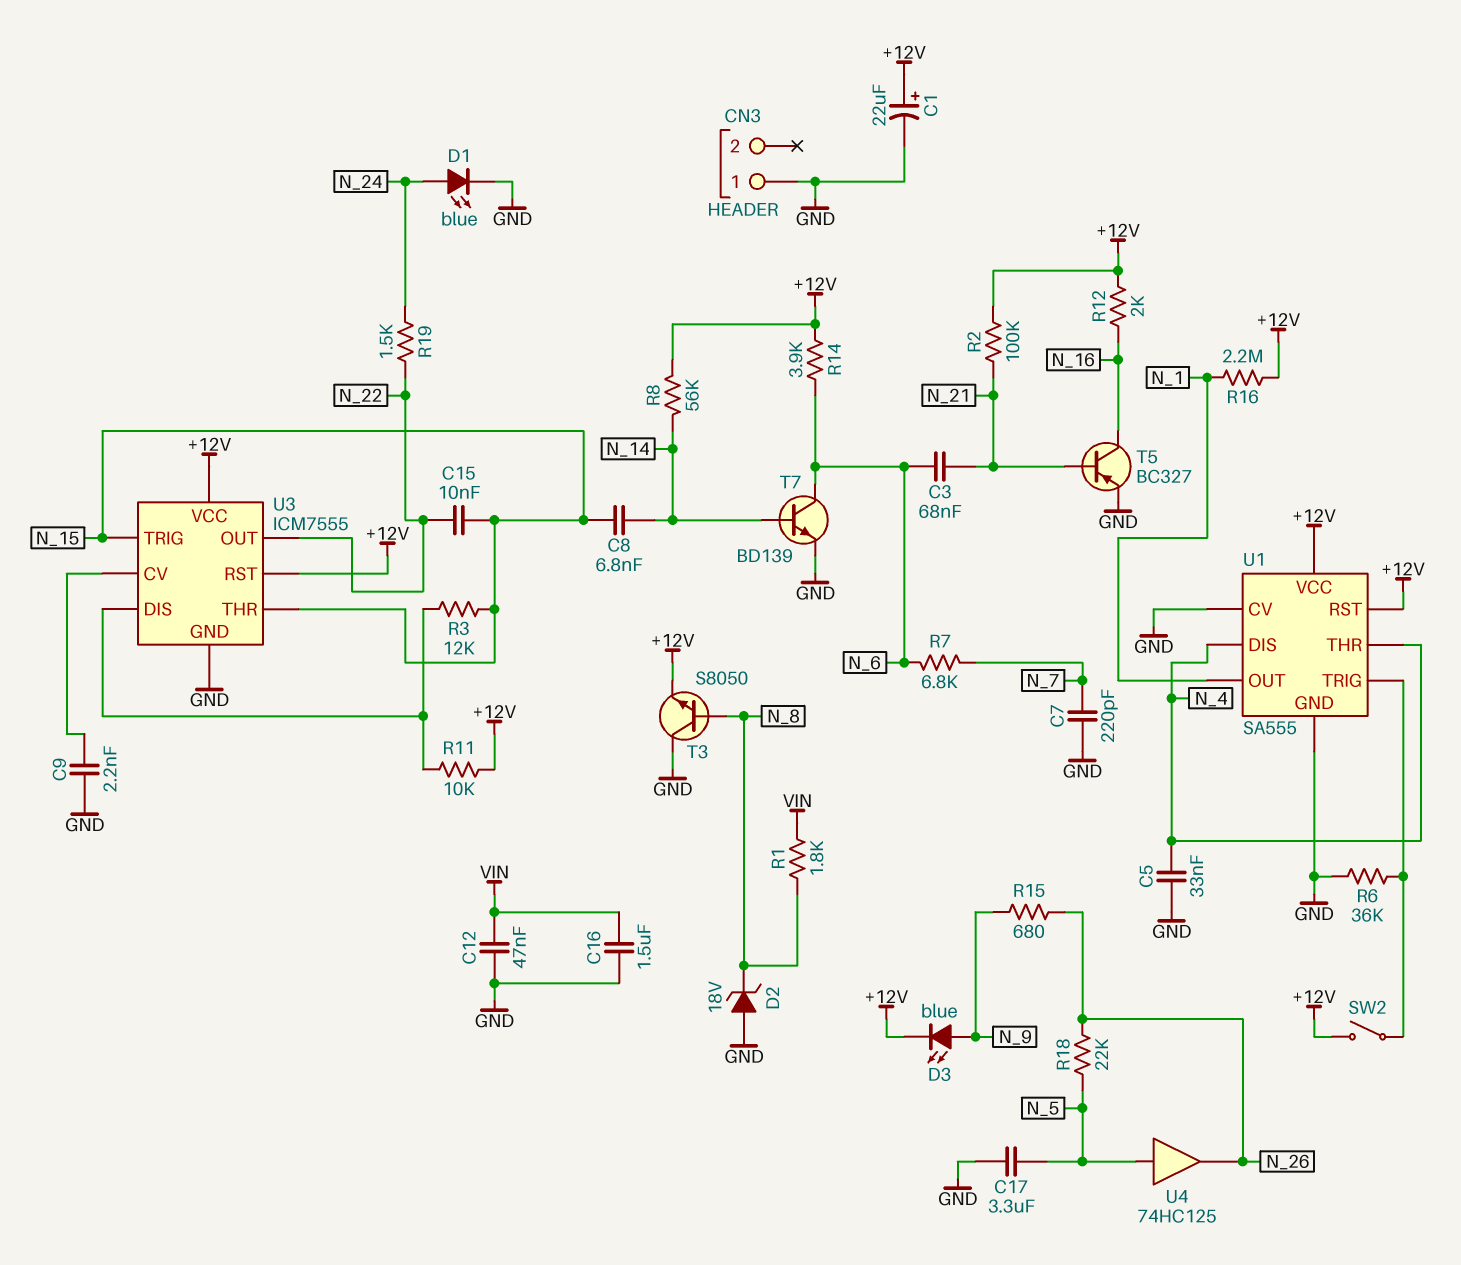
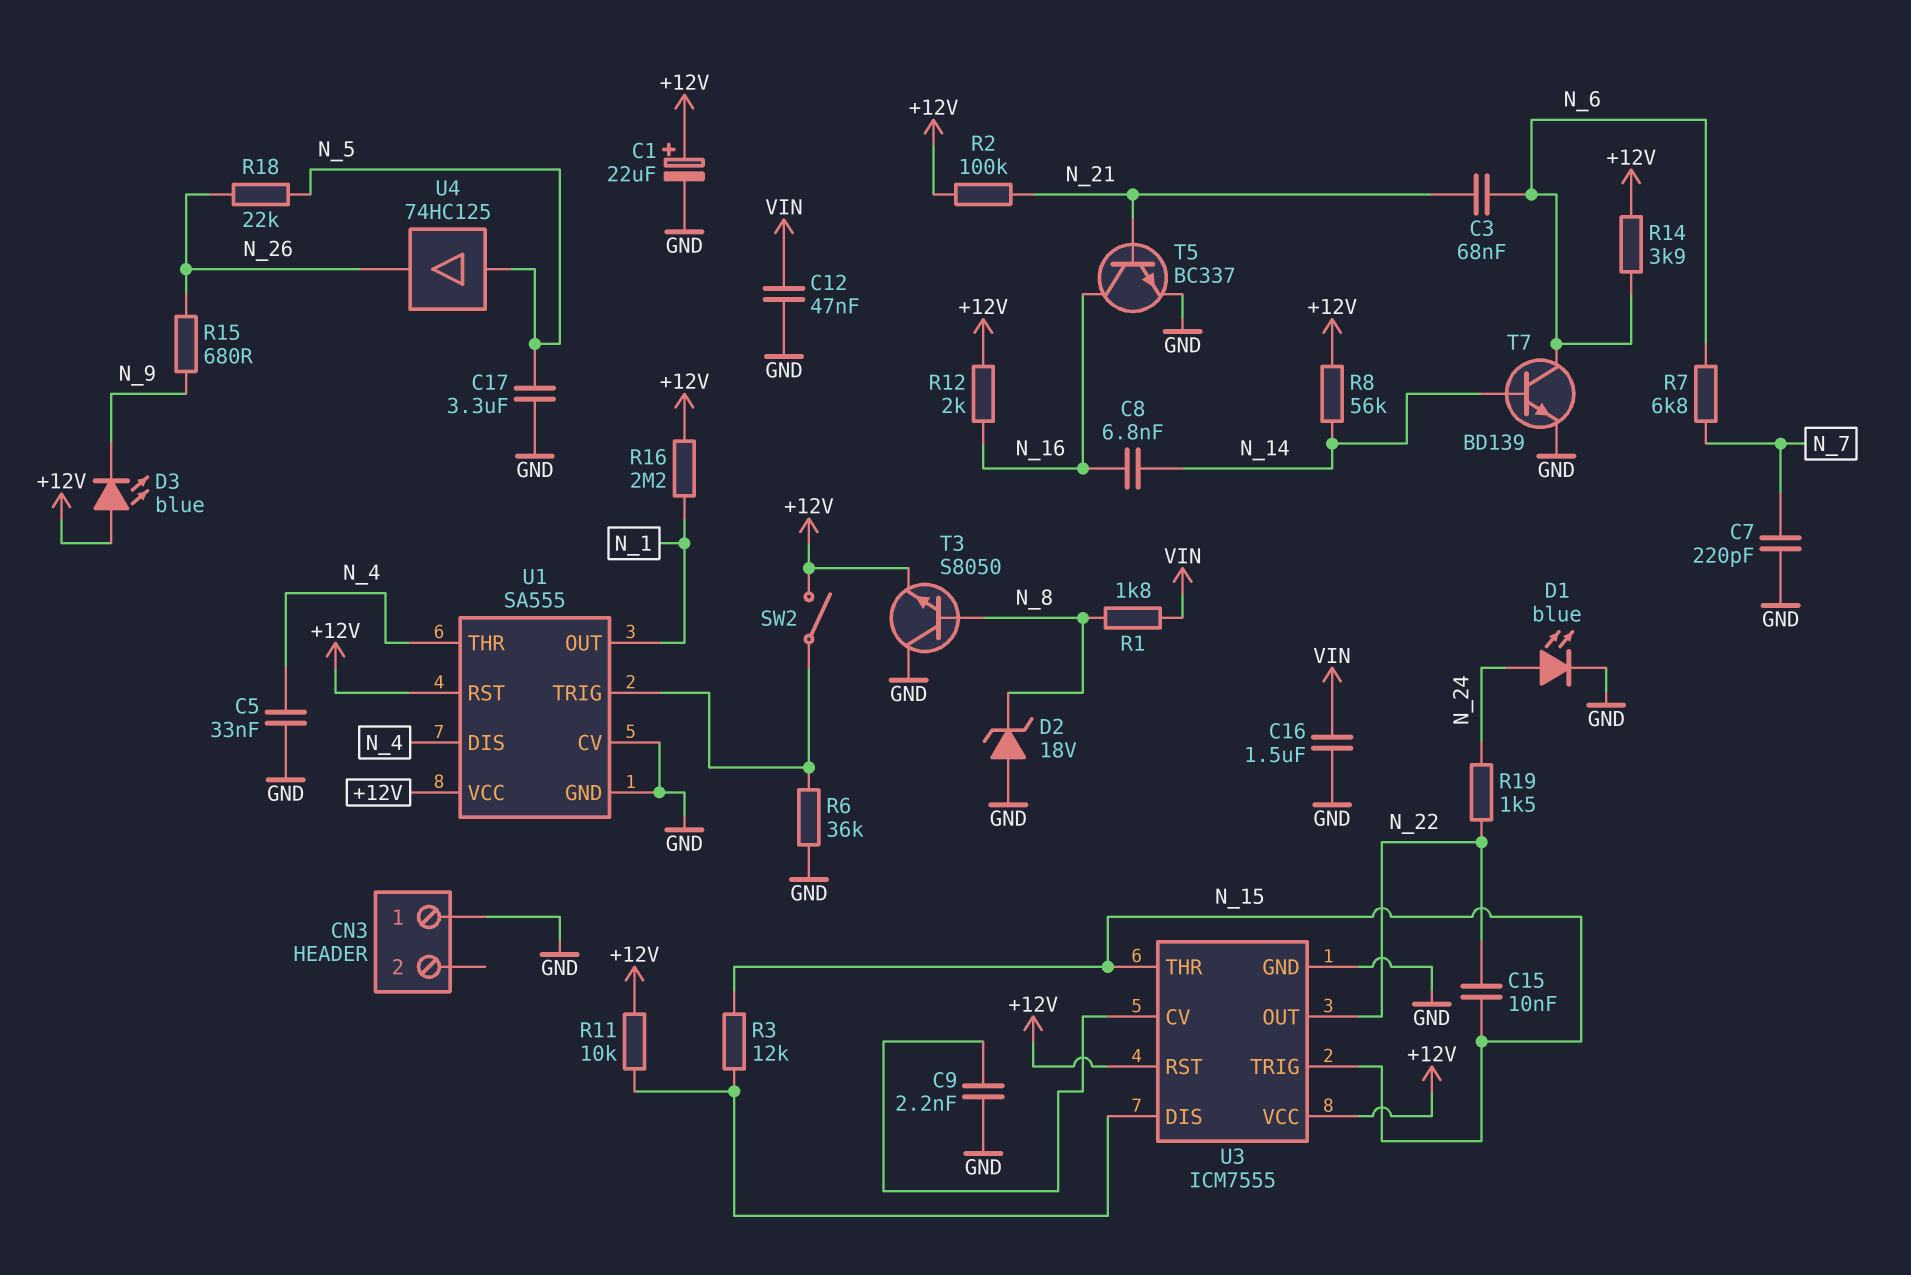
C8: 6.8nF (N_14, N_15) -> 6.8nF (N_14, N_16)
D3: LED blue (A N_9, K +12V) -> LED blue (A +12V, K N_9)
T5: PNP BC327 (B N_21, C N_16, E GND) -> NPN BC337 (B N_21, C N_16, E GND)

